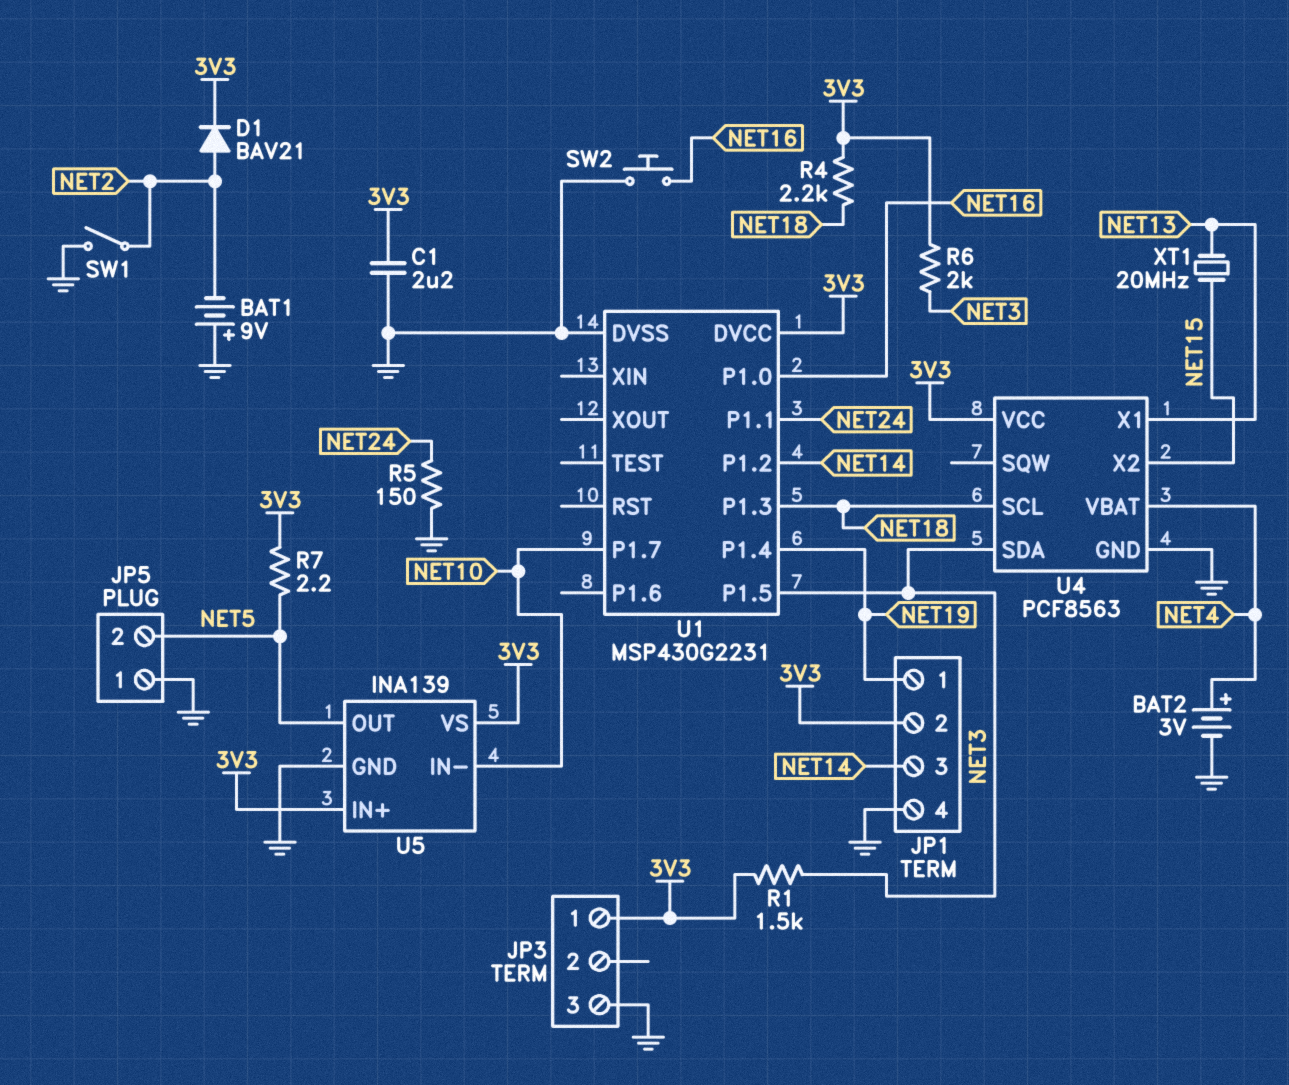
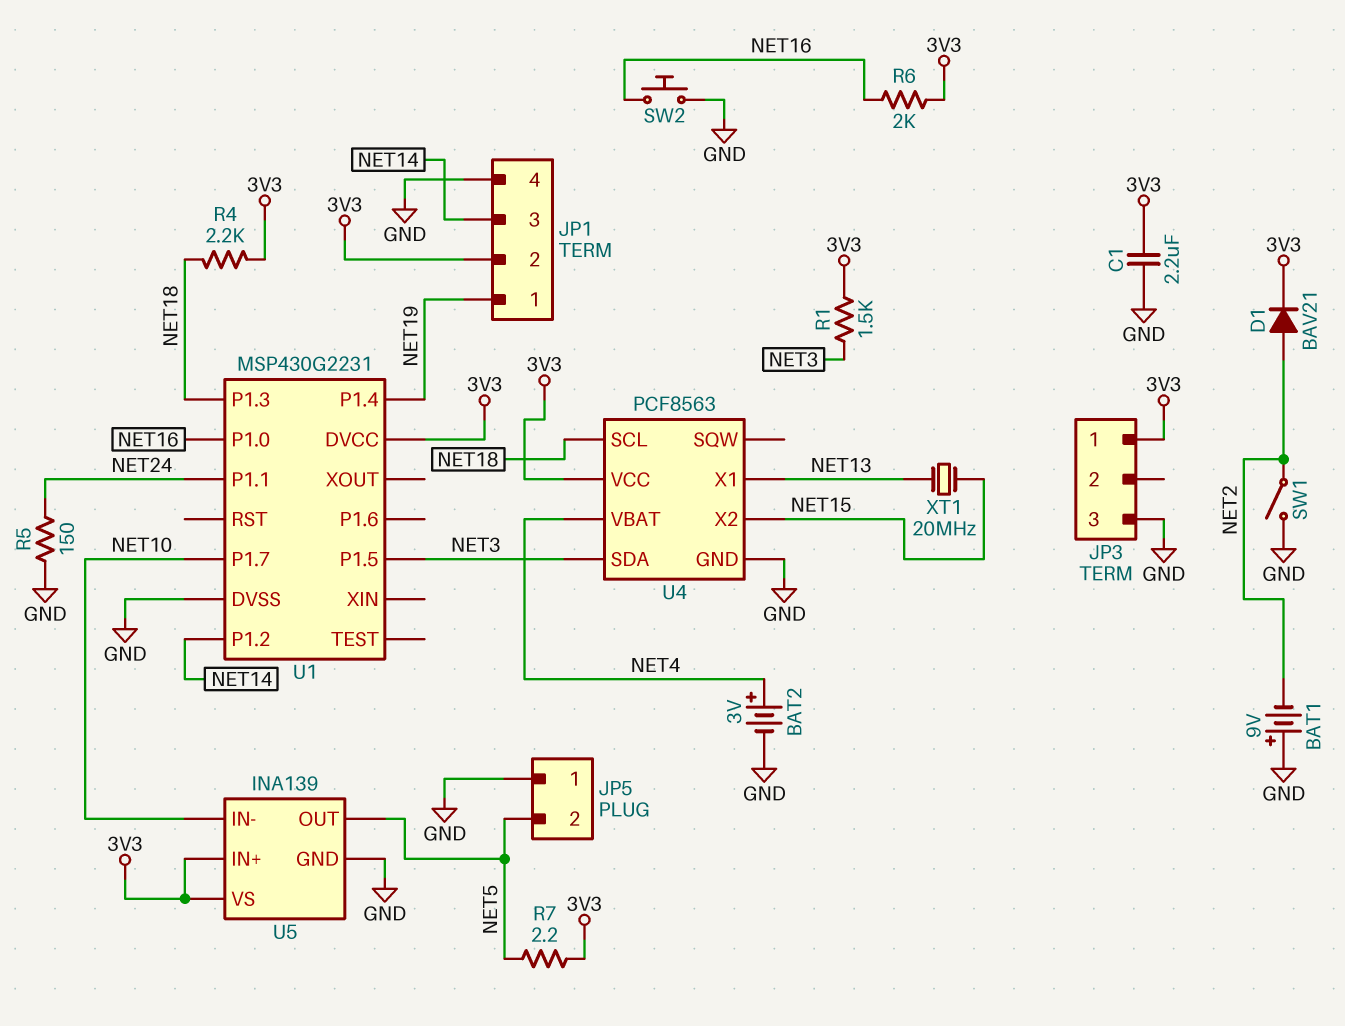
R6: 2k (3V3, NET3) -> 2k (3V3, NET16)

